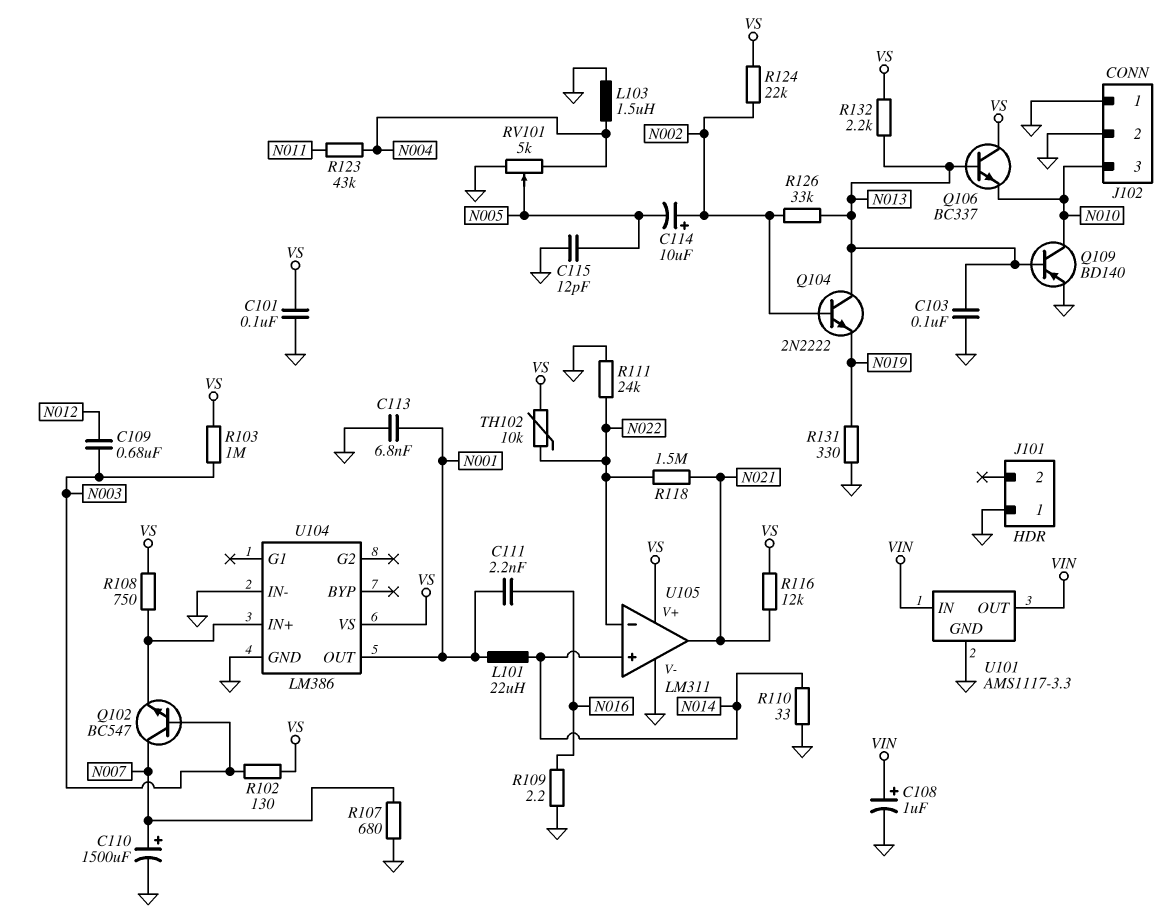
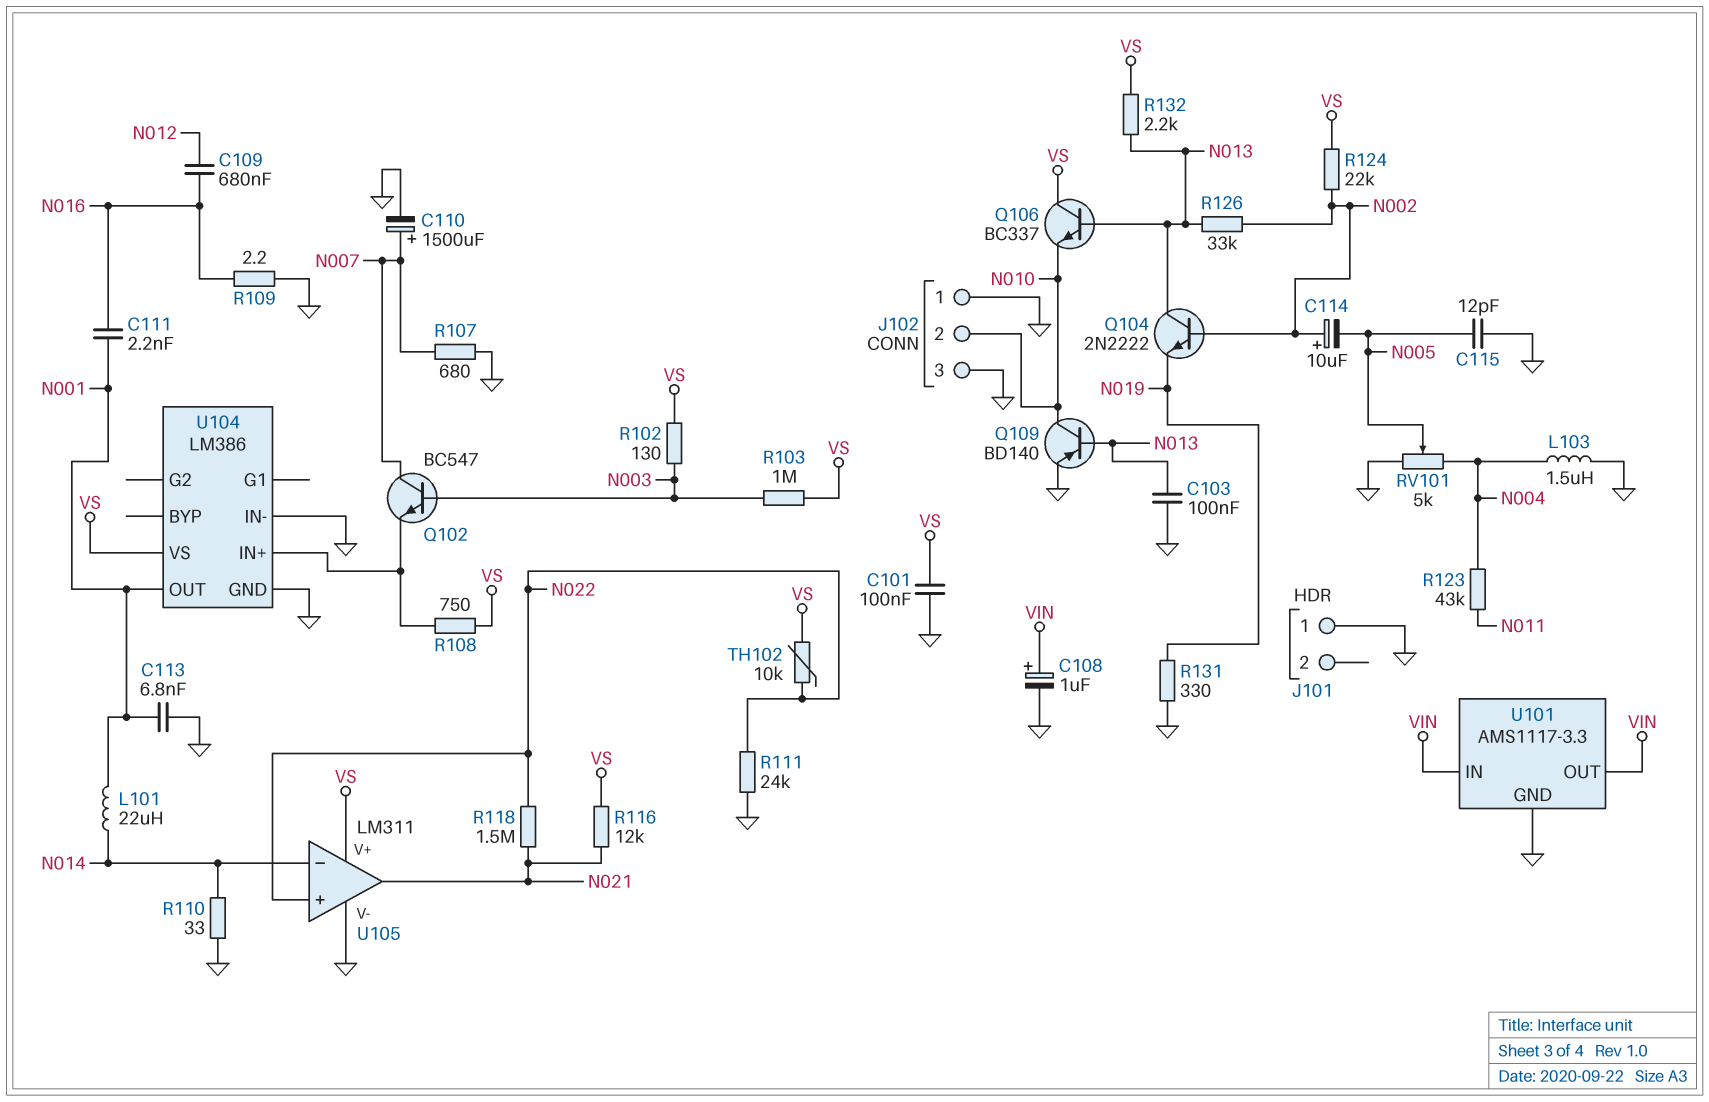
C109: 680nF (N003, N012) -> 680nF (N012, N016)
J102 pin 2: GND -> N010
J102 pin 3: N010 -> GND
U105 pin in+: N014 -> N022
U105 pin in-: N022 -> N014

